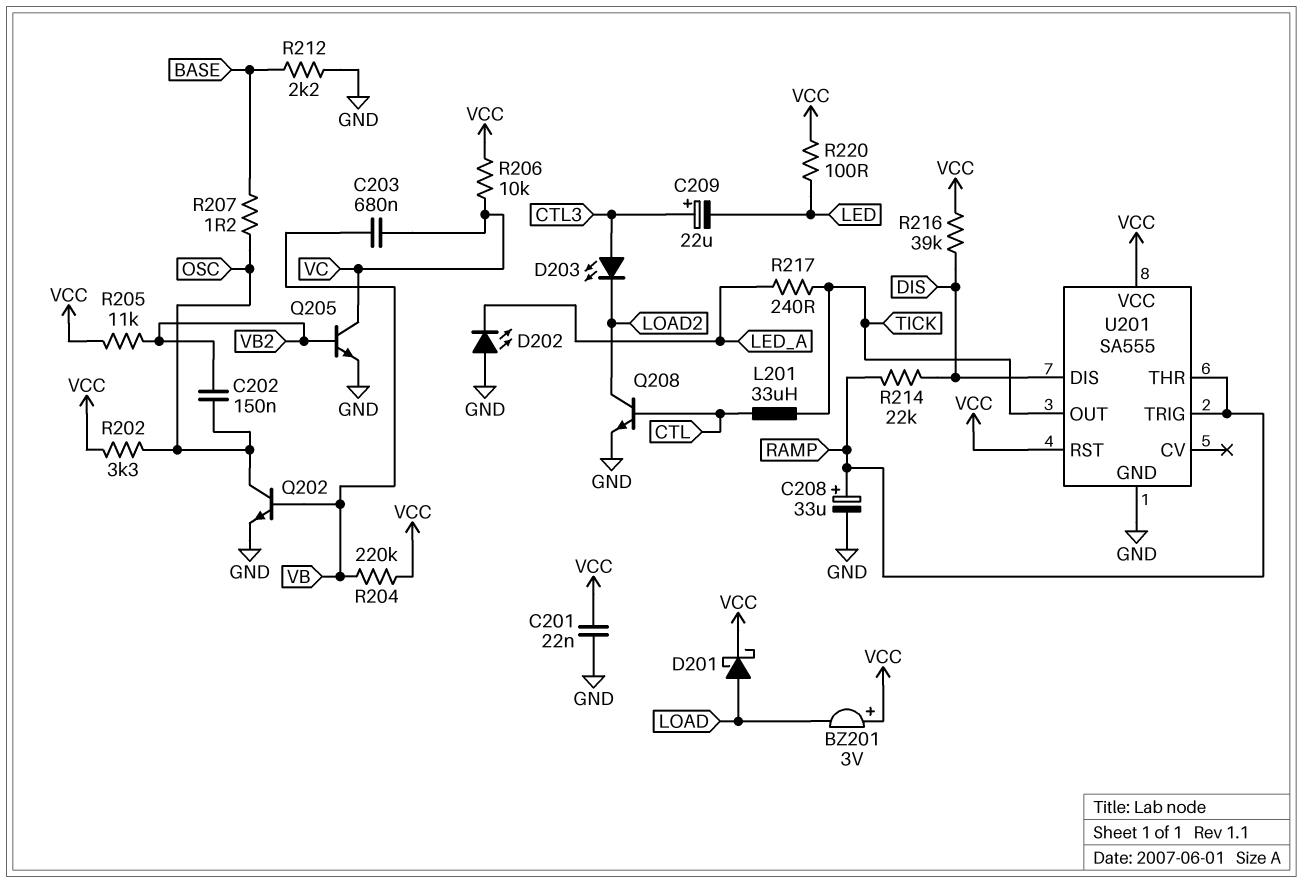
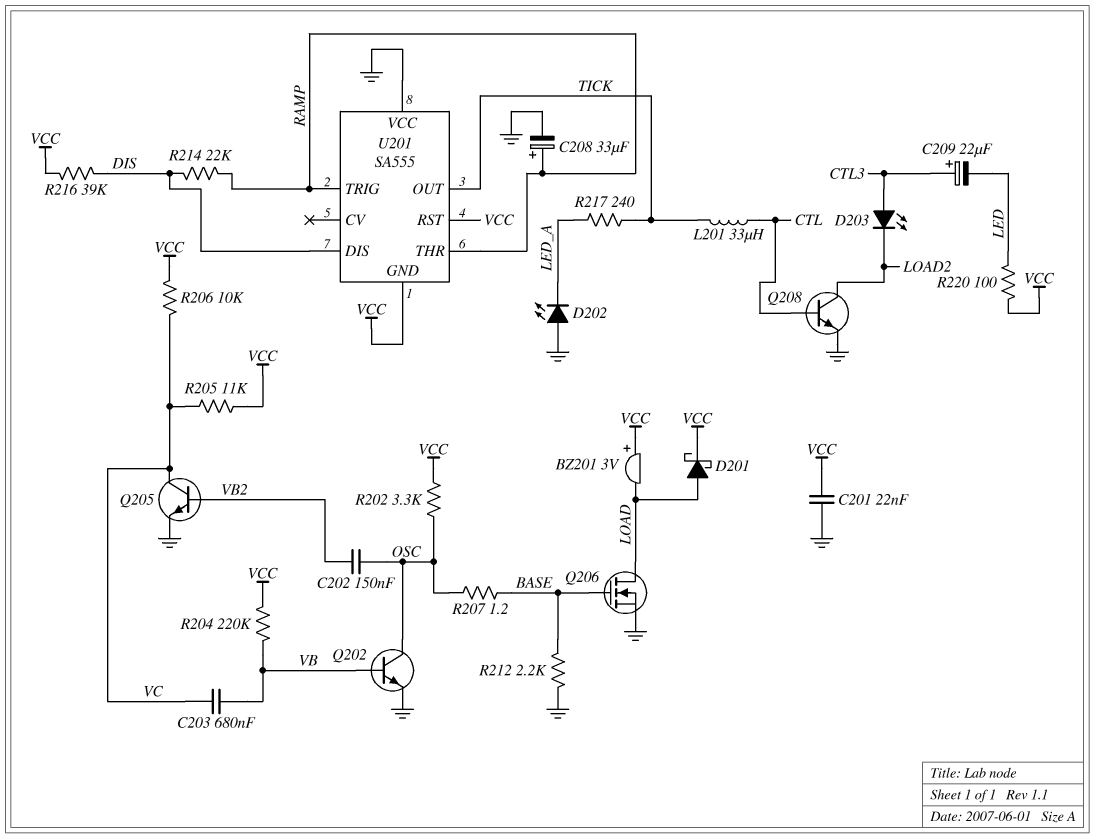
Q206: none -> NMOS (G BASE, D LOAD, S GND)
R205: 11k (VB2, VCC) -> 11k (VC, VCC)
U201 pin GND: GND -> VCC
U201 pin VCC: VCC -> GND

